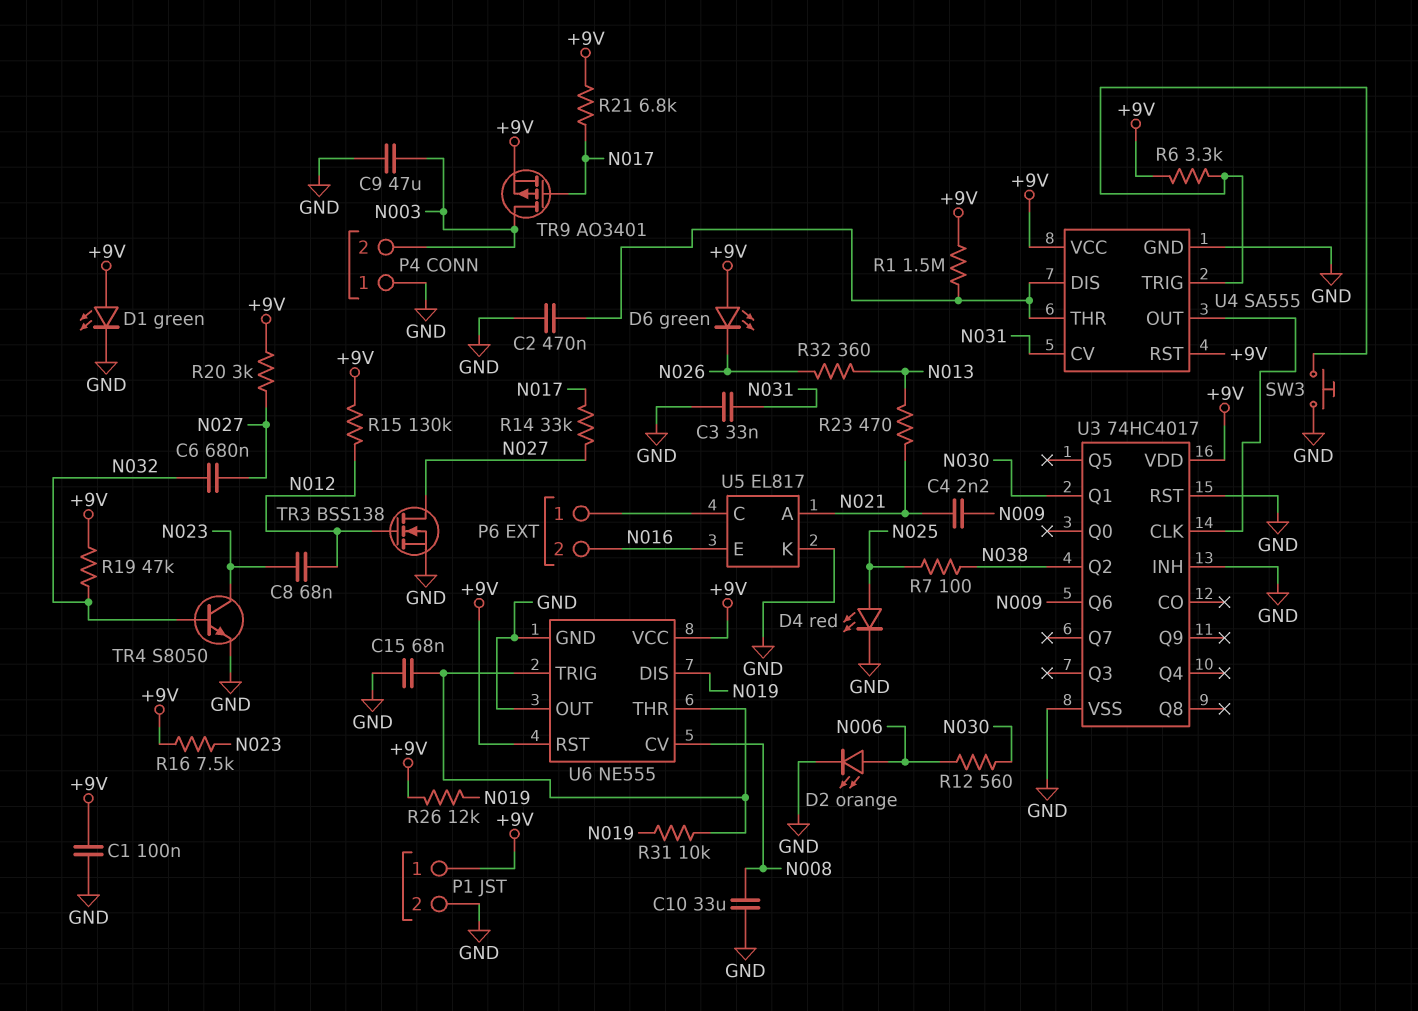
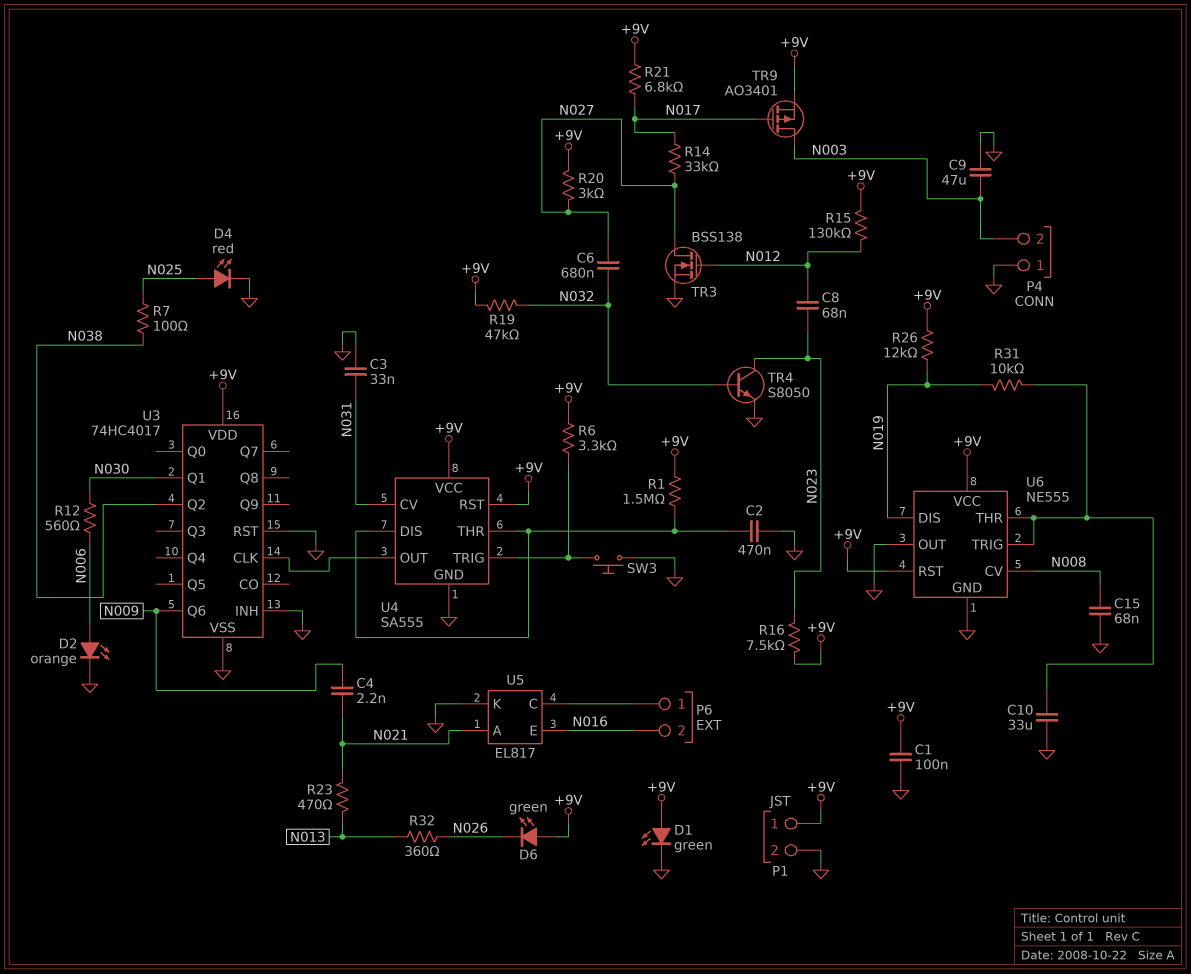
C10: 33uF (GND, N008) -> 33uF (GND, U6/THR)
C15: 68nF (GND, U6/THR) -> 68nF (GND, N008)

